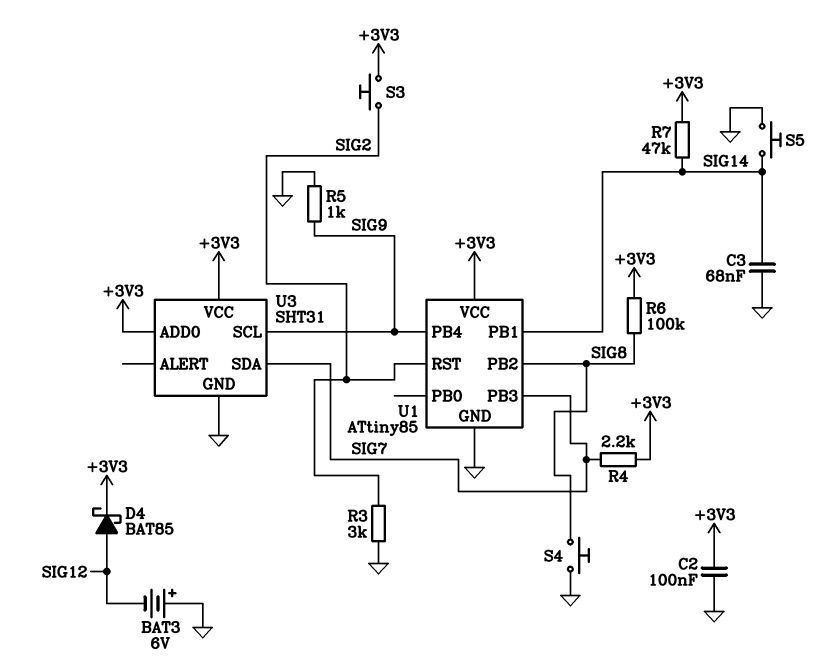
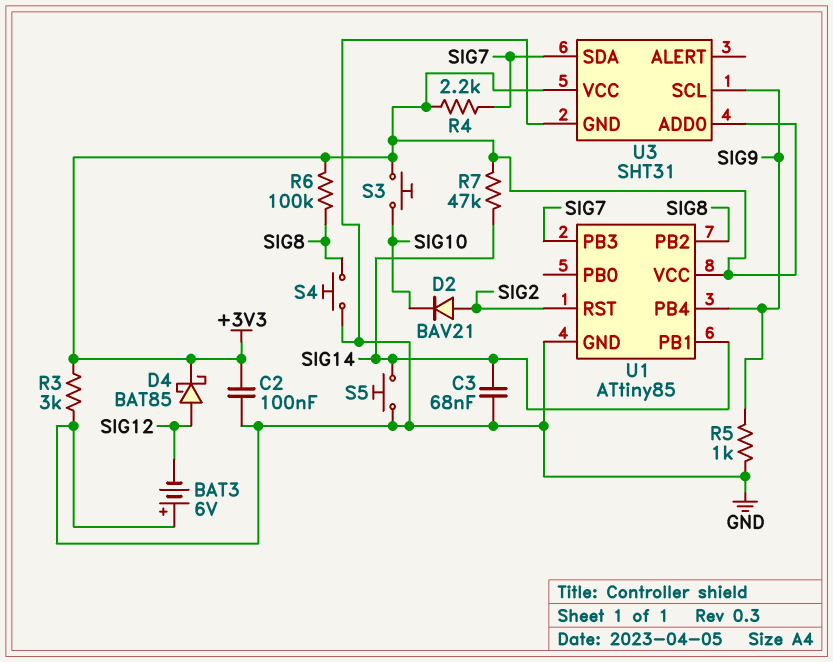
D2: none -> diode BAV21 (A SIG2, K SIG10)
R3: 3k (GND, SIG2) -> 3k (+3V3, GND)
S3: button (+3V3, SIG2) -> button (+3V3, SIG10)

